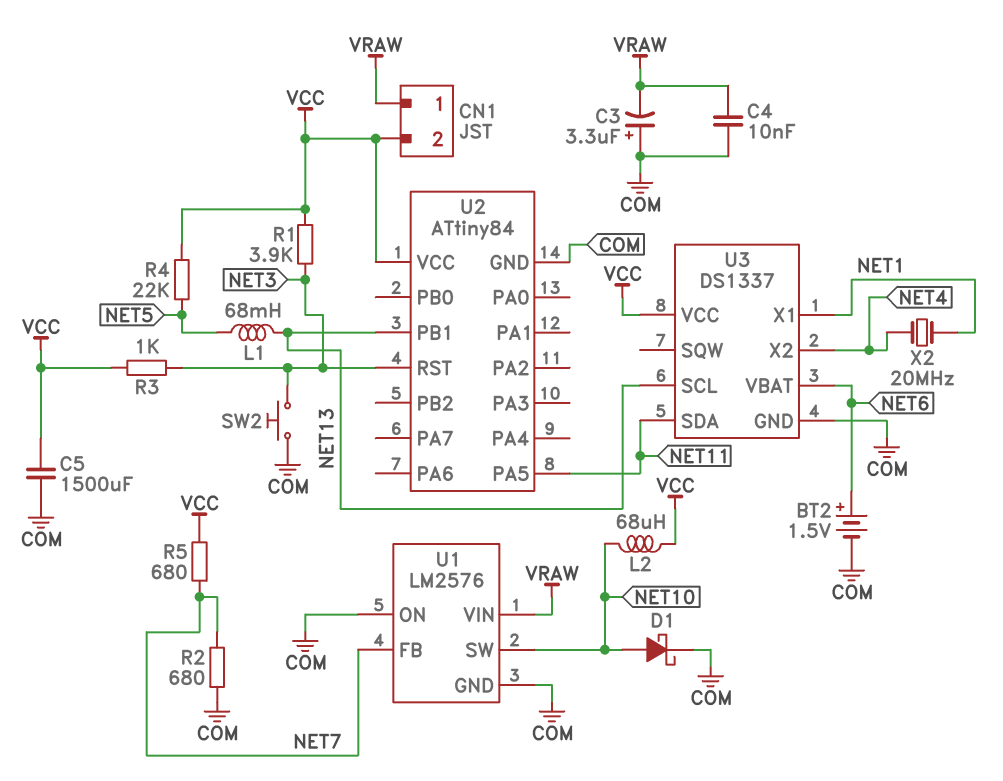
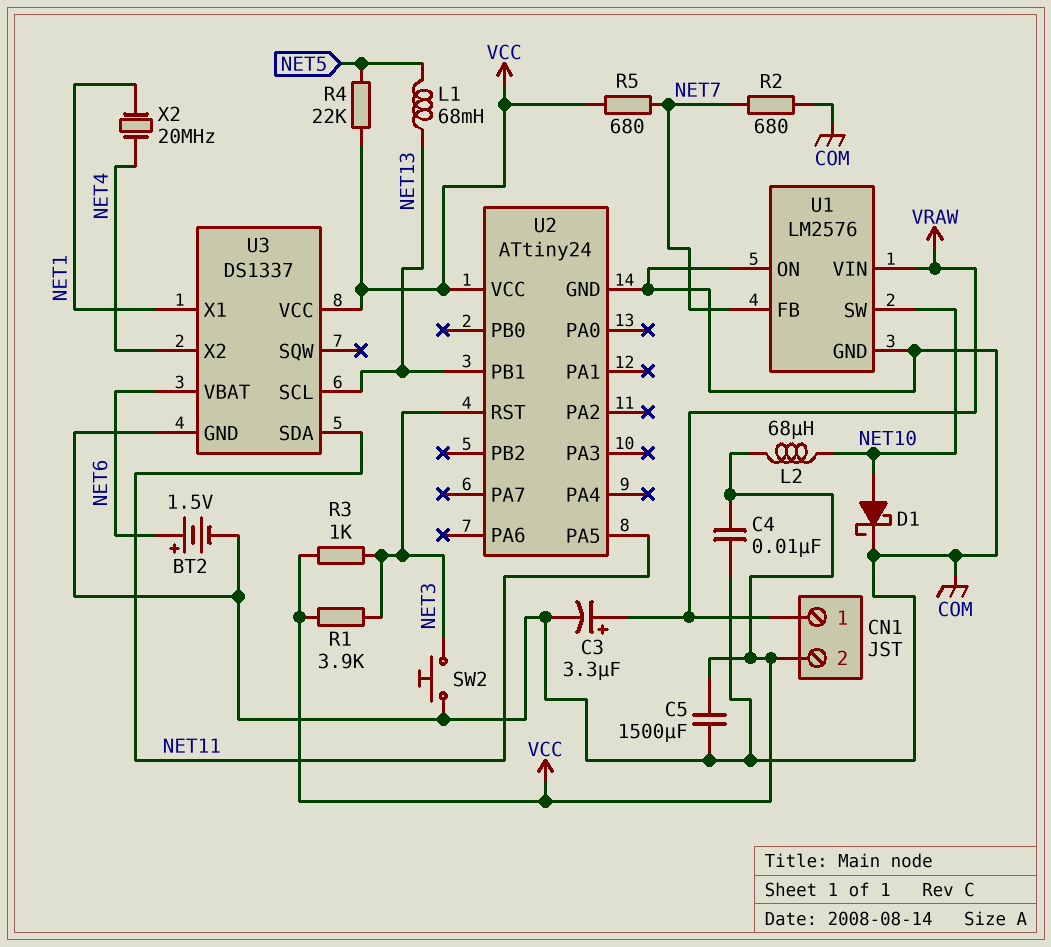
C3: 3.3uF (plus COM, minus VRAW) -> 3.3uF (plus VRAW, minus COM)
C4: 10nF (COM, VRAW) -> 10nF (COM, VCC)
U2: ATtiny84 -> ATtiny24

